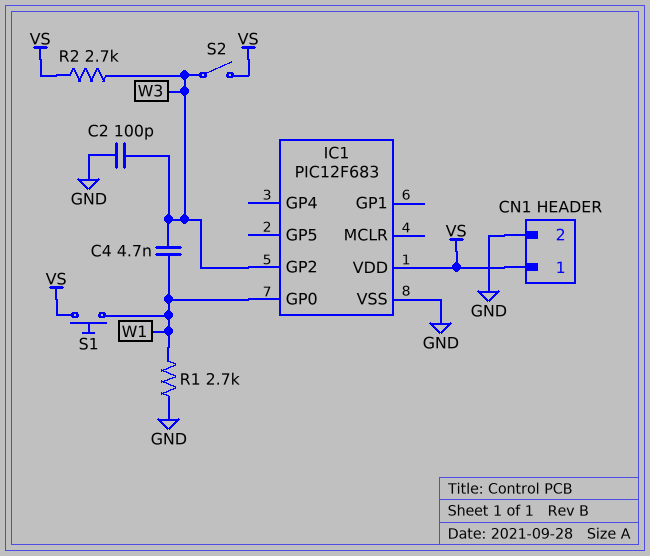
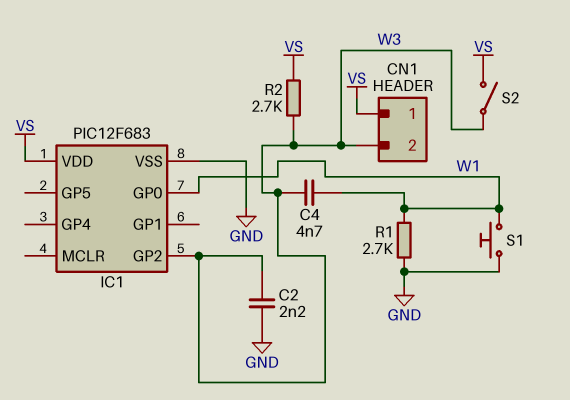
C2: 100pF (GND, W3) -> 2.2nF (GND, W3)
CN1 pin 2: GND -> W3
S1: button (VS, W1) -> button (GND, W1)

